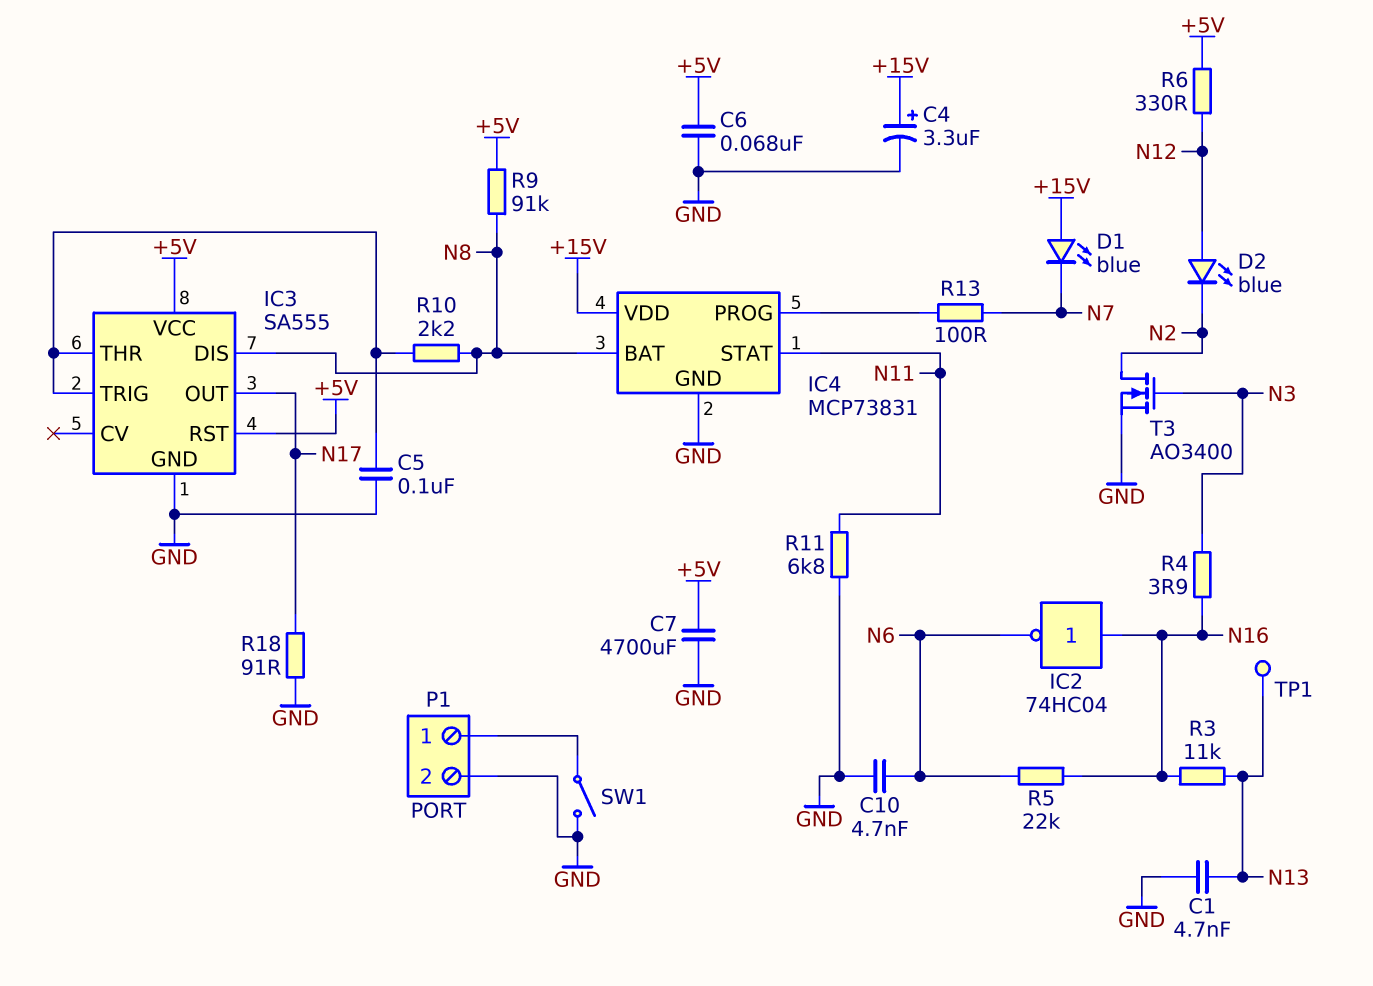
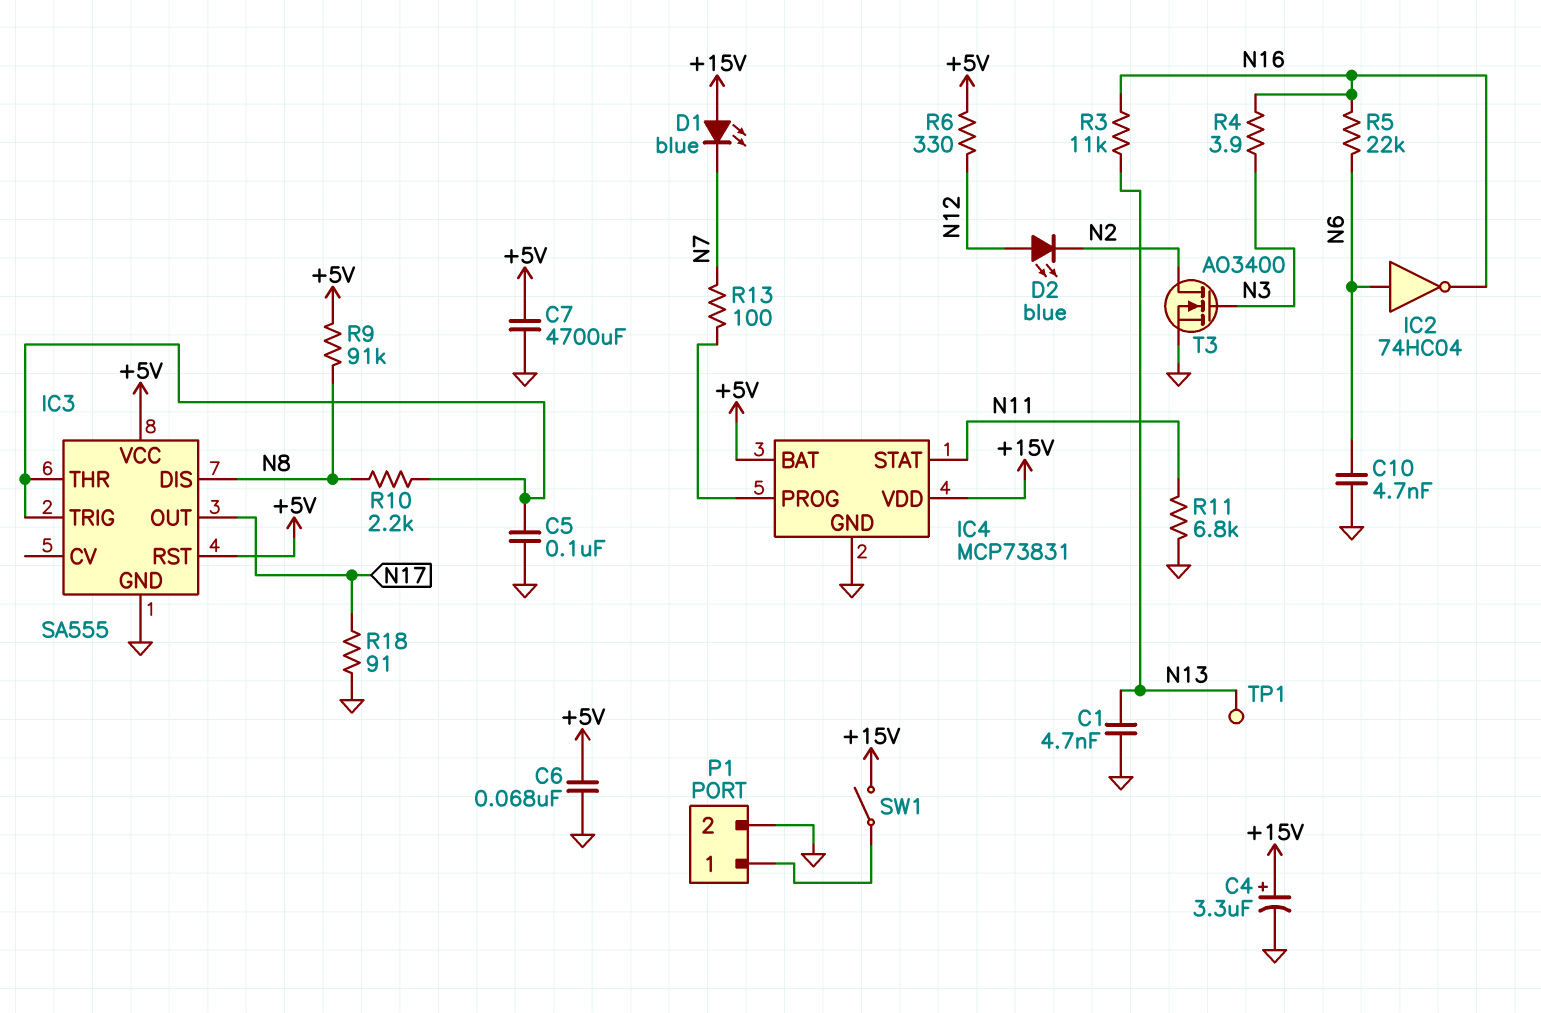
IC2: NOT 74HC04 (in N16, out N6) -> NOT 74HC04 (in N6, out N16)
IC4 pin BAT: N8 -> +5V
SW1: switch (GND, P1/1) -> switch (+15V, P1/1)

